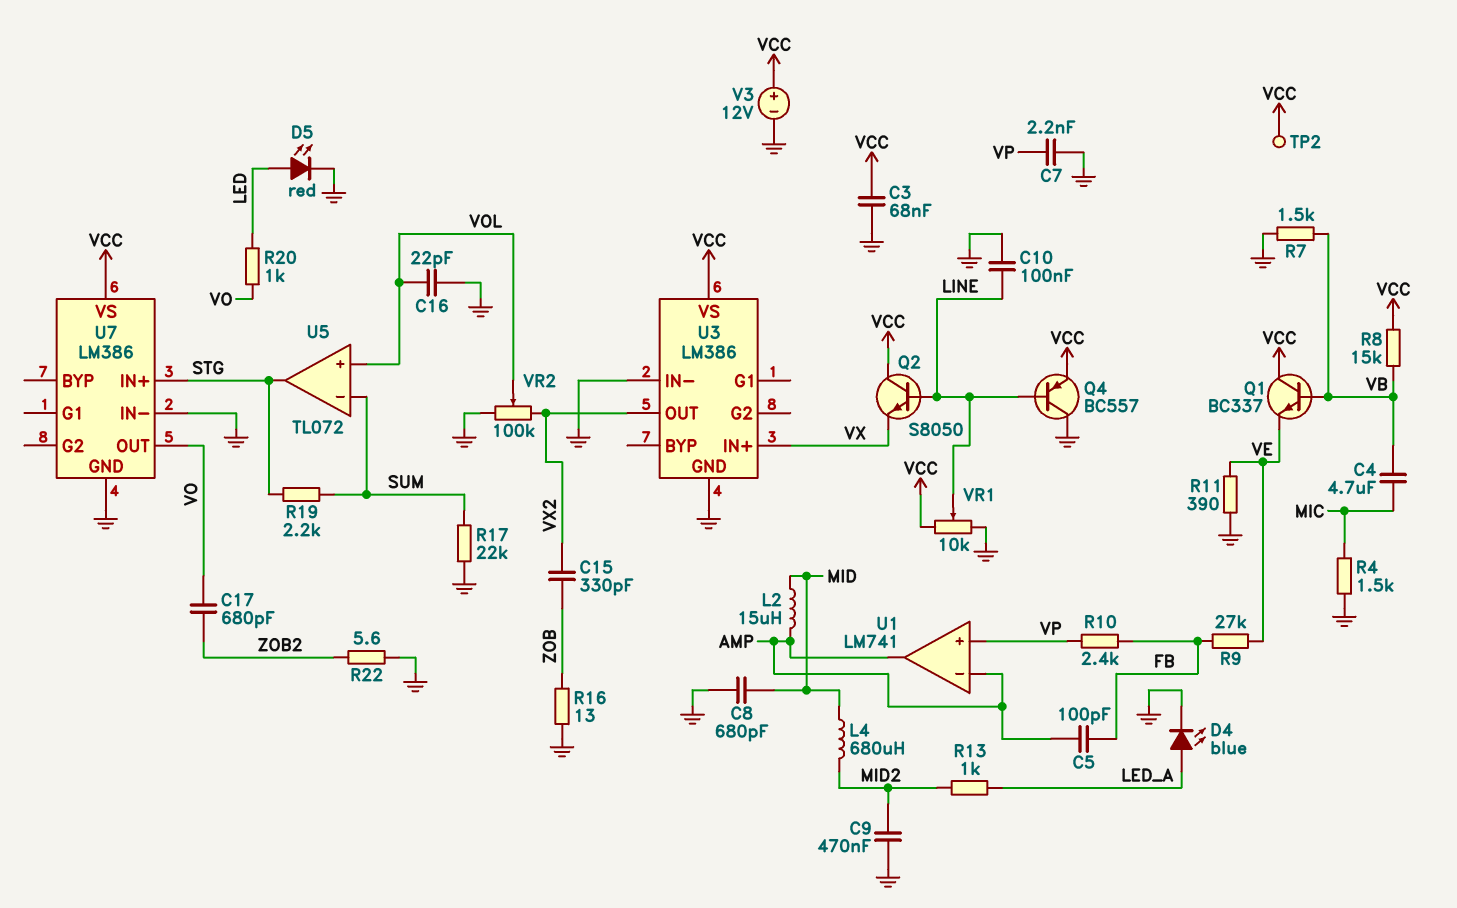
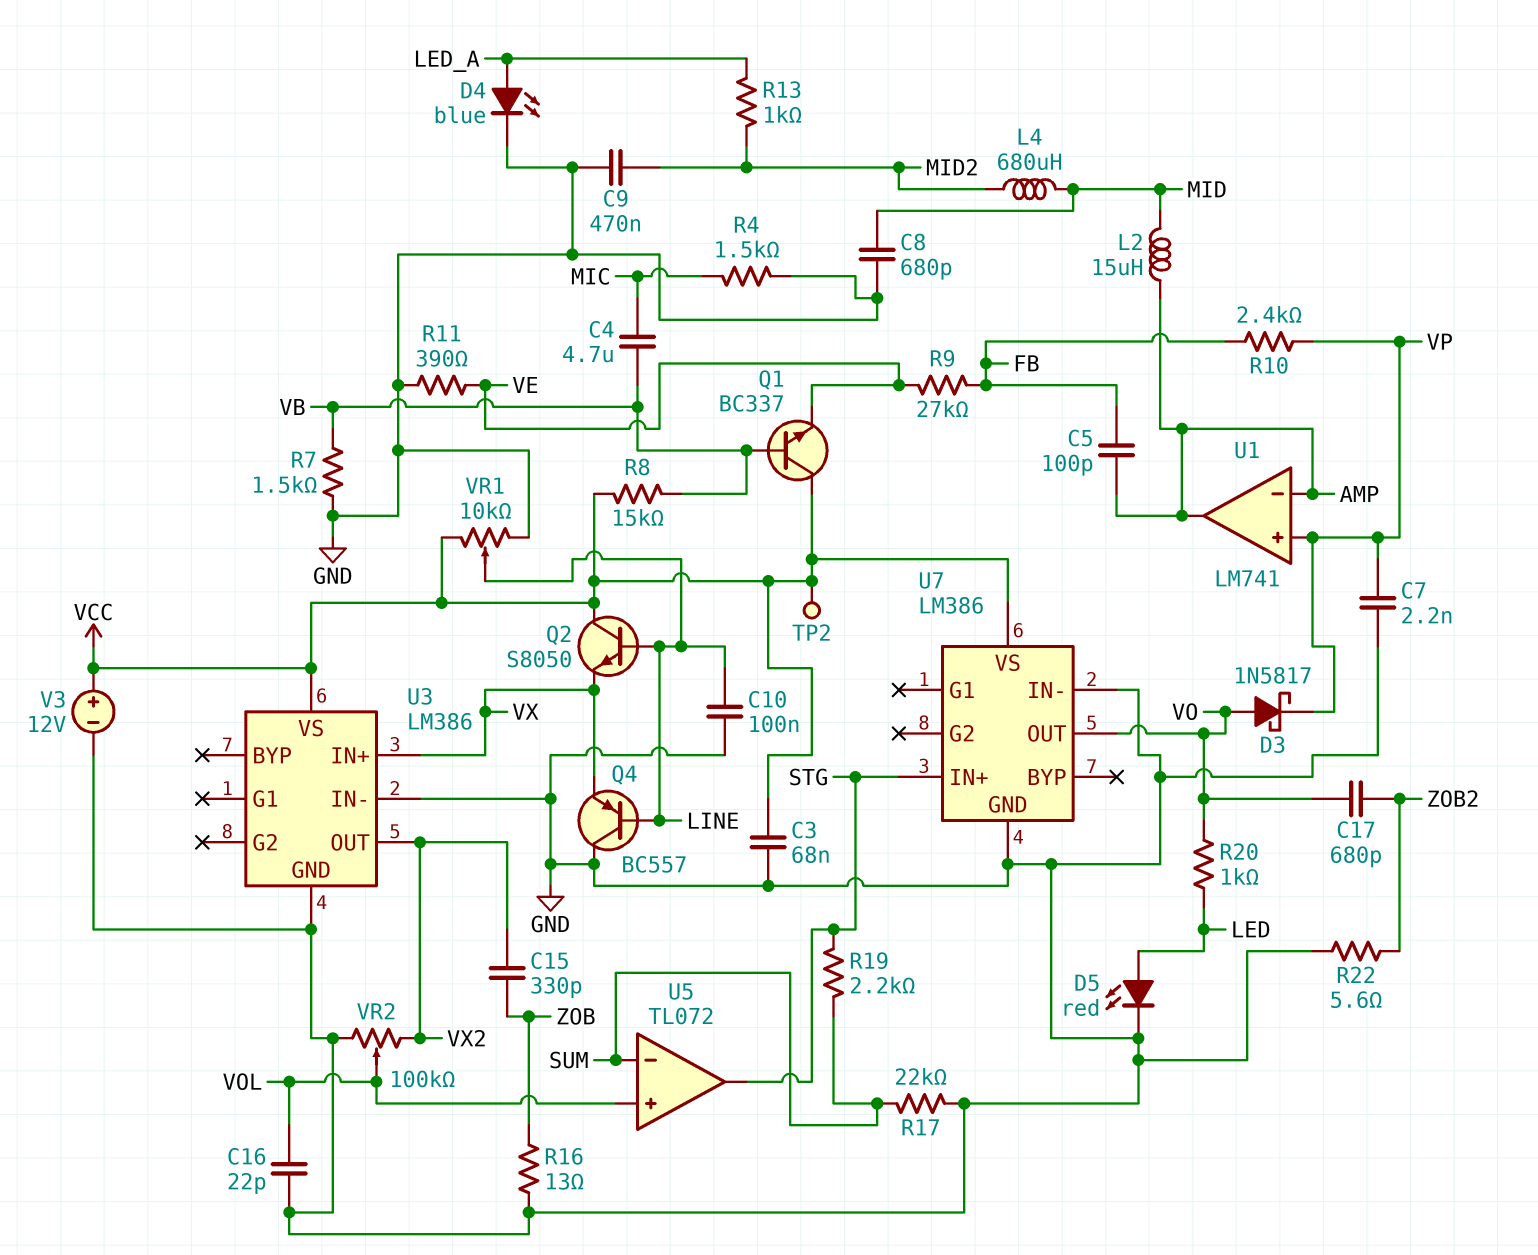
D3: none -> schottky 1N5817 (A VO, K VP)
Q4: PNP BC557 (B LINE, C GND, E VCC) -> PNP BC557 (B LINE, C GND, E VX)

